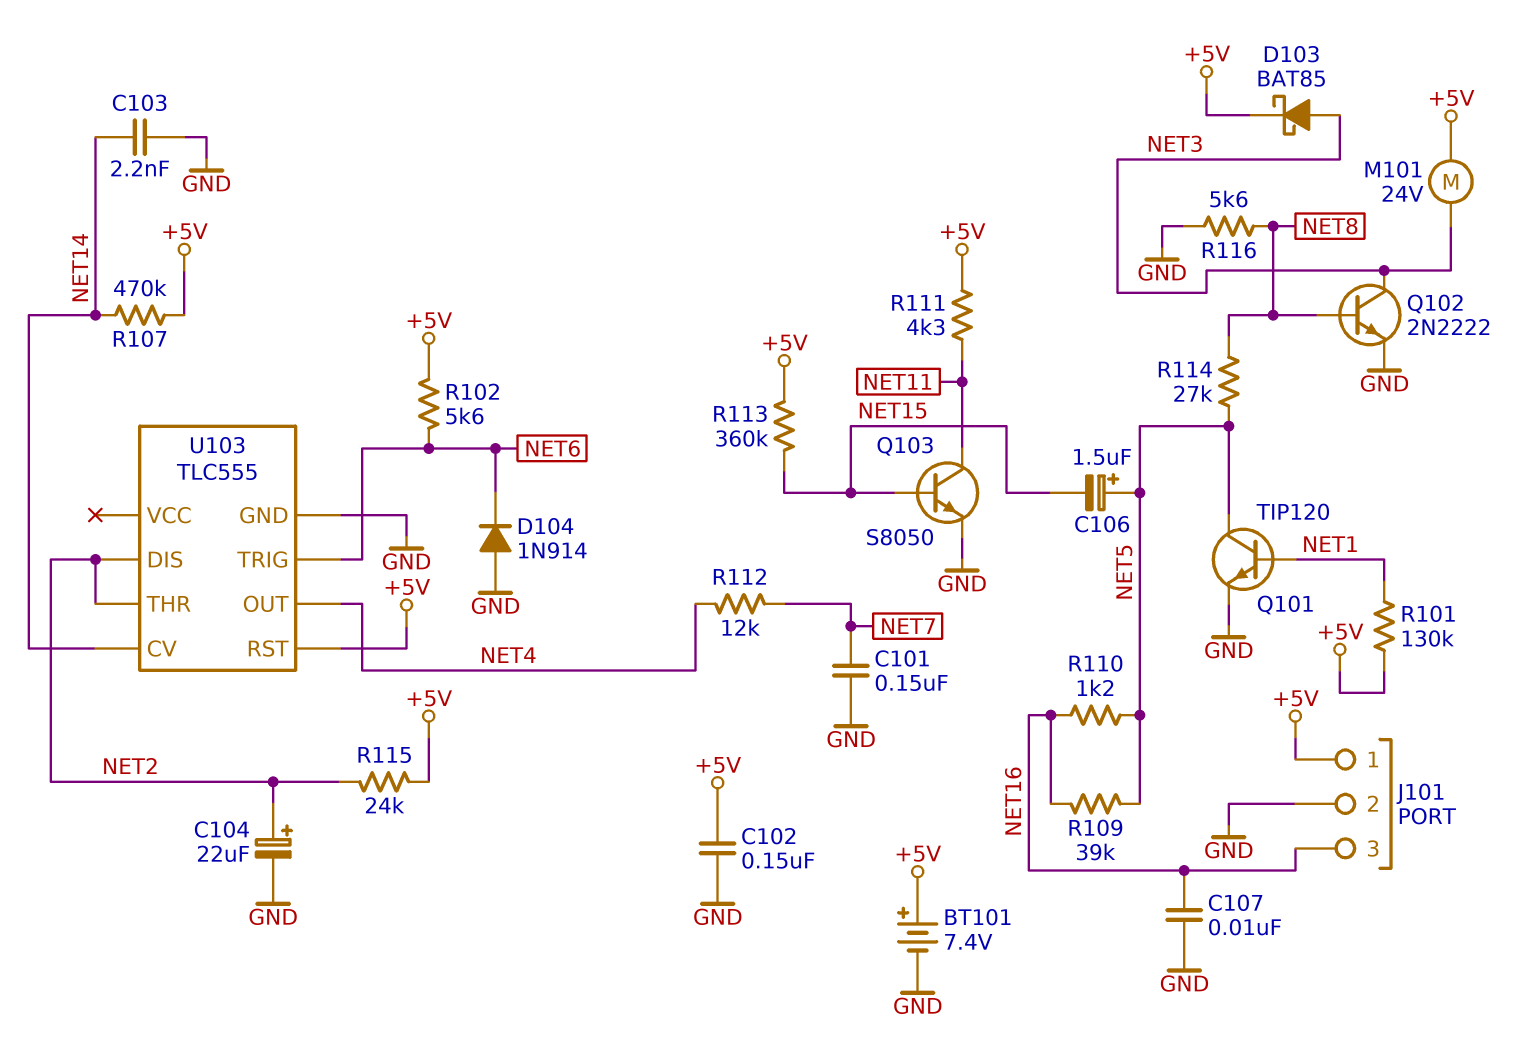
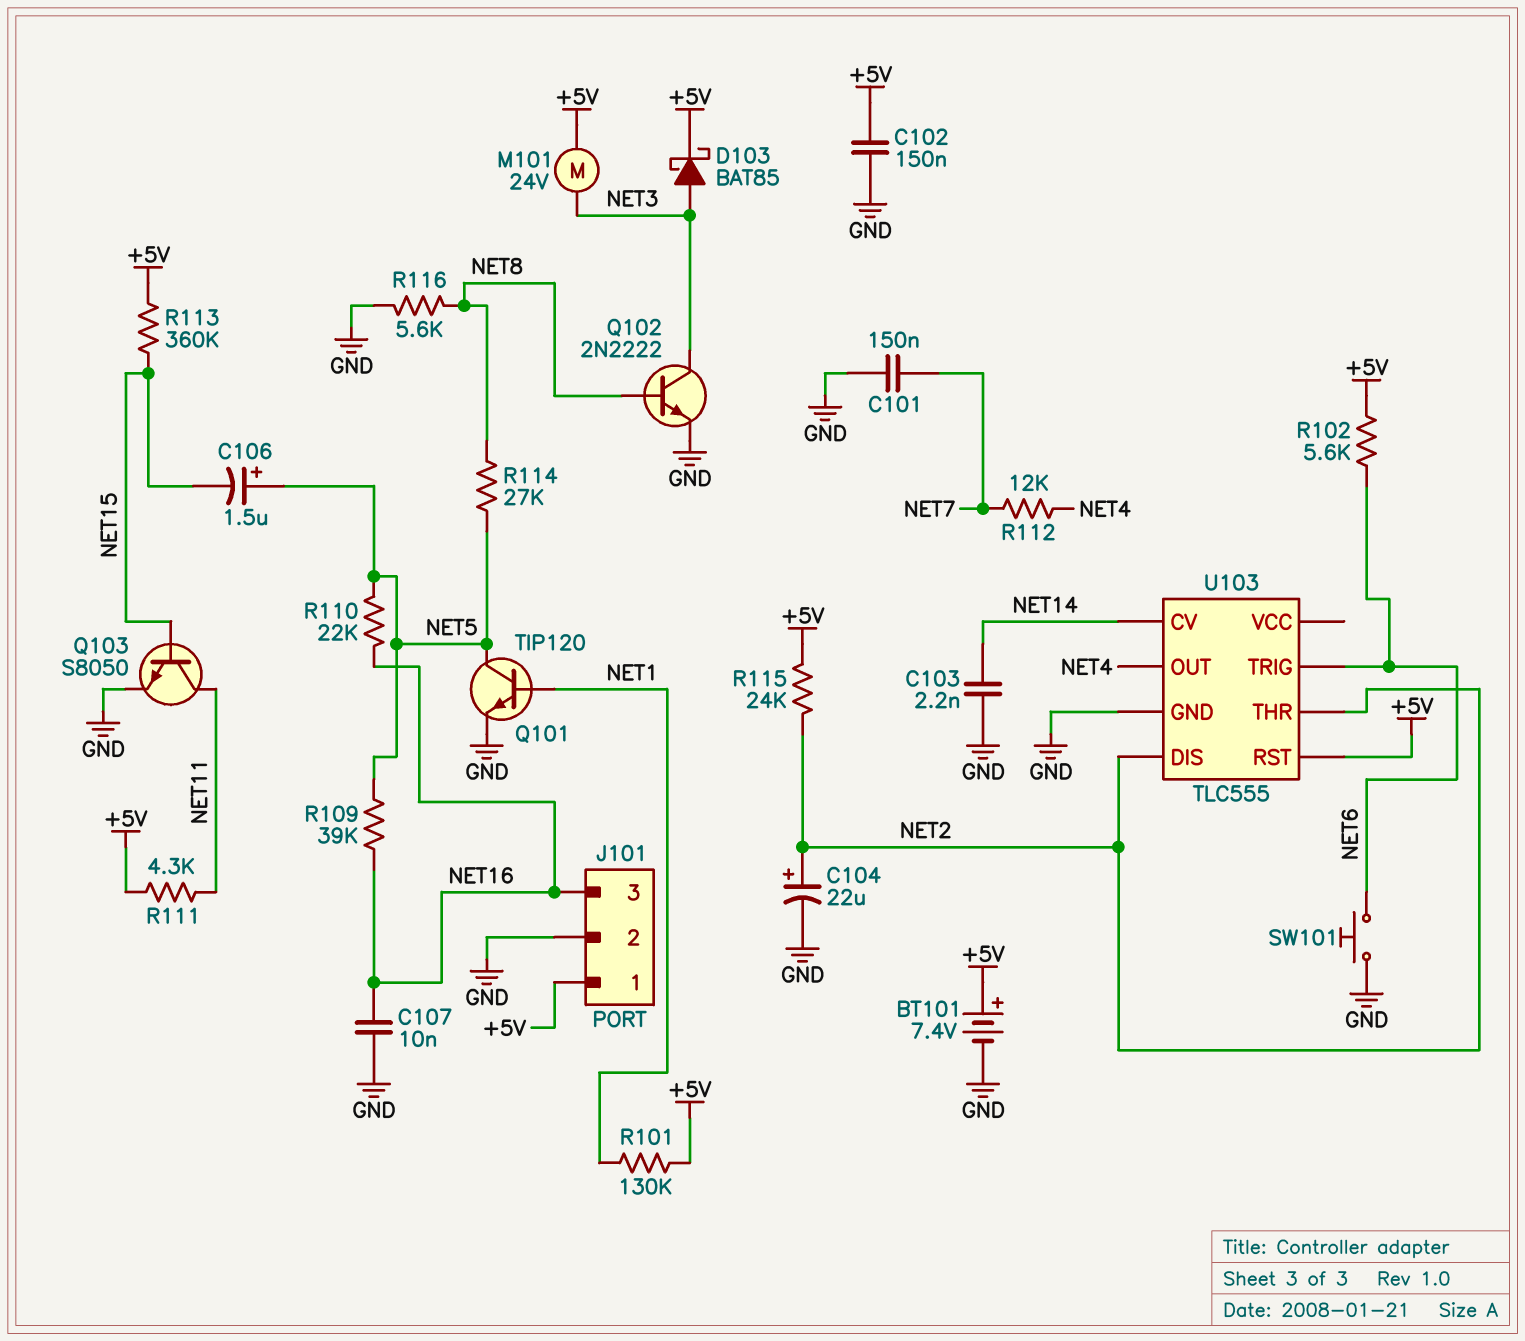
D104: diode 1N914 (A GND, K NET6) -> none
R107: 470k (+5V, NET14) -> none
R110: 1.2k (NET5, NET16) -> 22k (NET5, NET16)
SW101: none -> button (GND, NET6)

